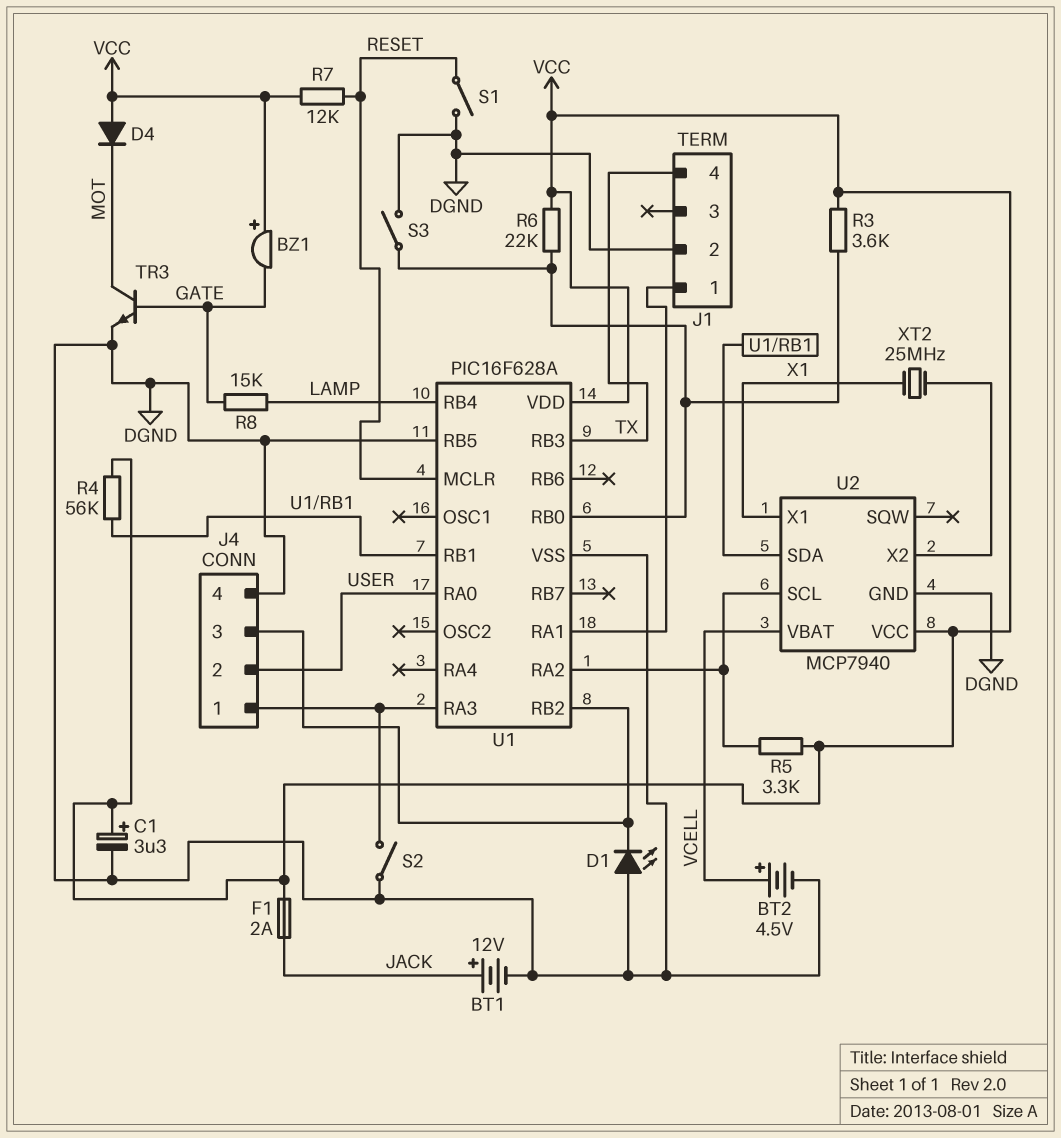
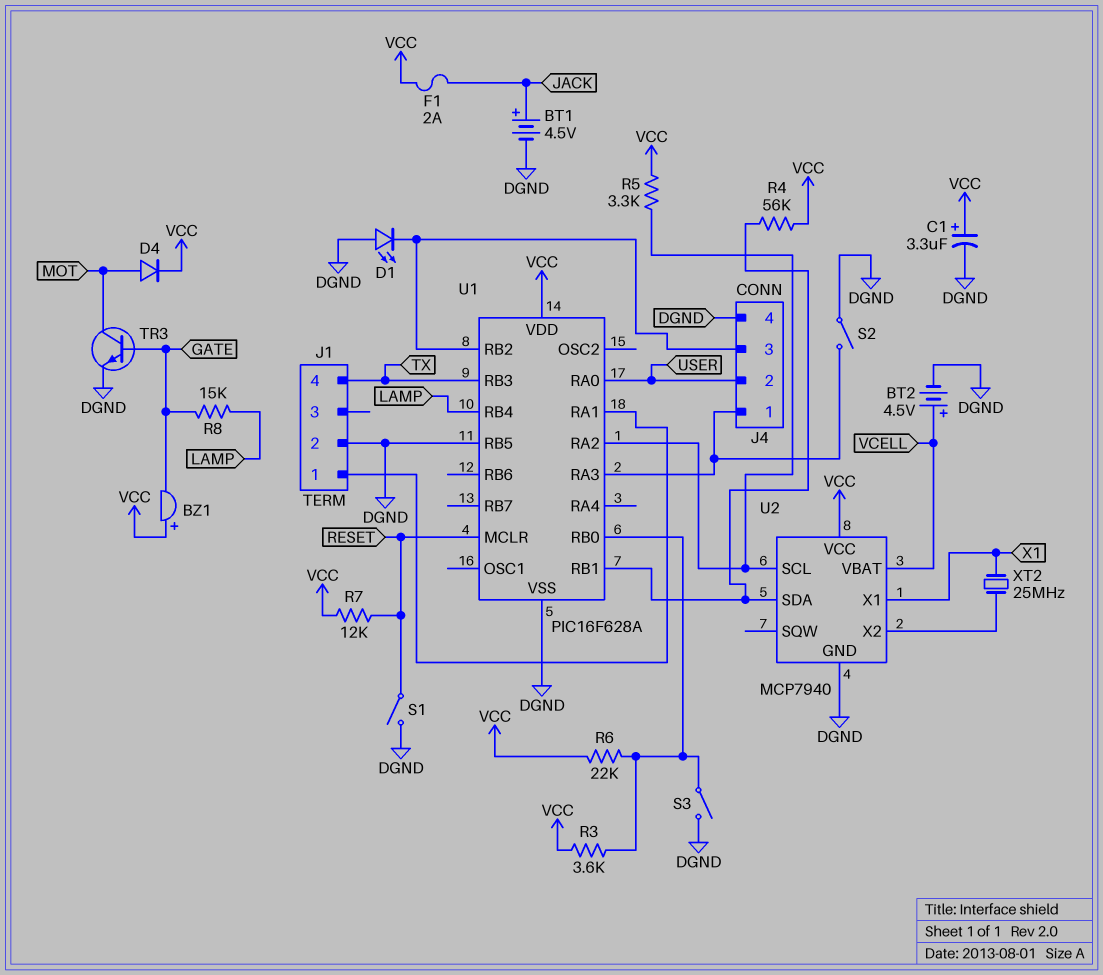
BT1: 12V (plus JACK, minus DGND) -> 4.5V (plus JACK, minus DGND)
D4: diode (A VCC, K MOT) -> diode (A MOT, K VCC)

